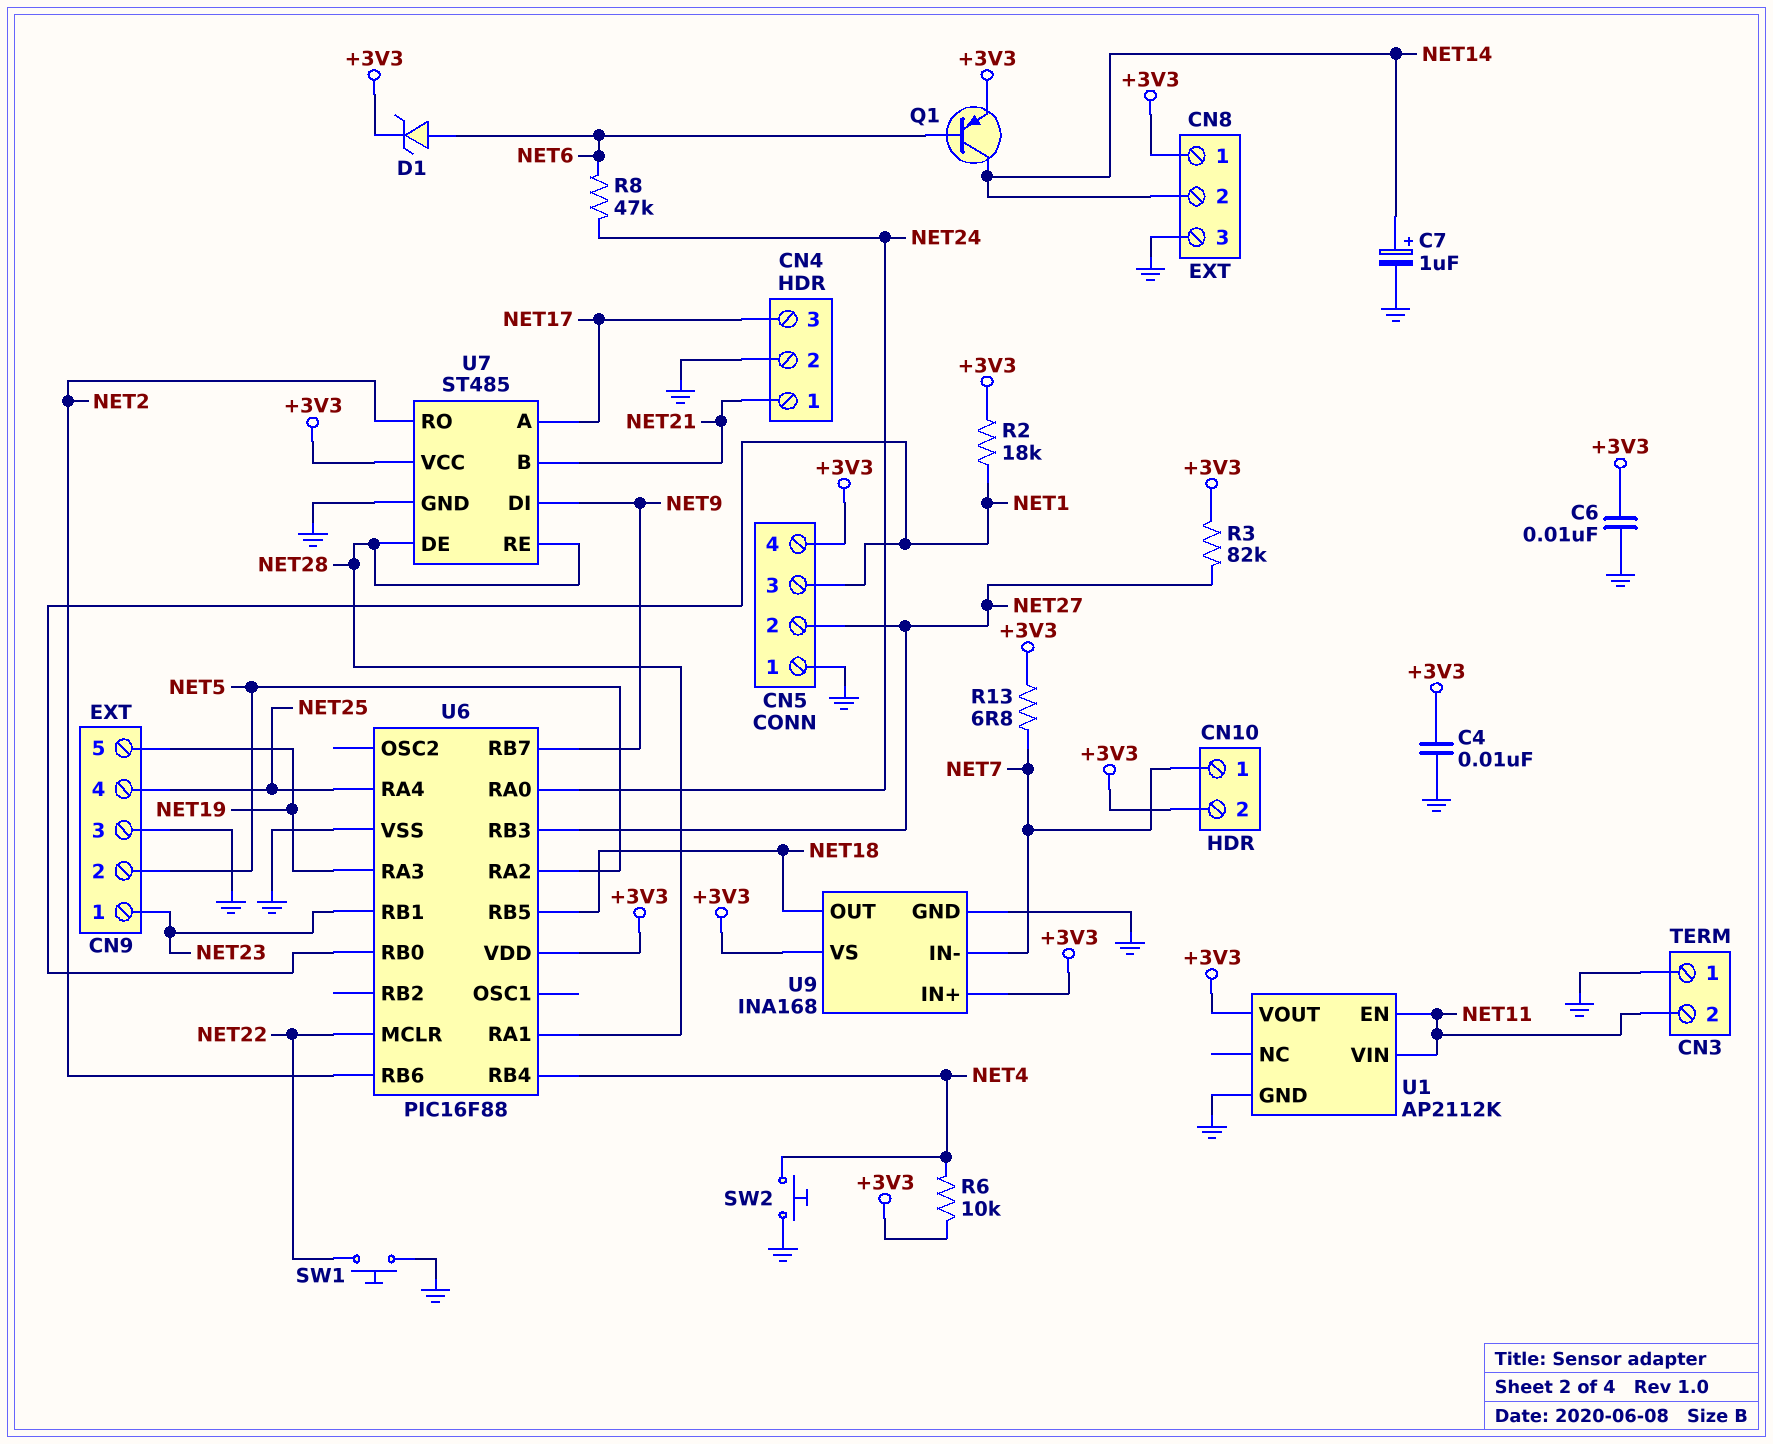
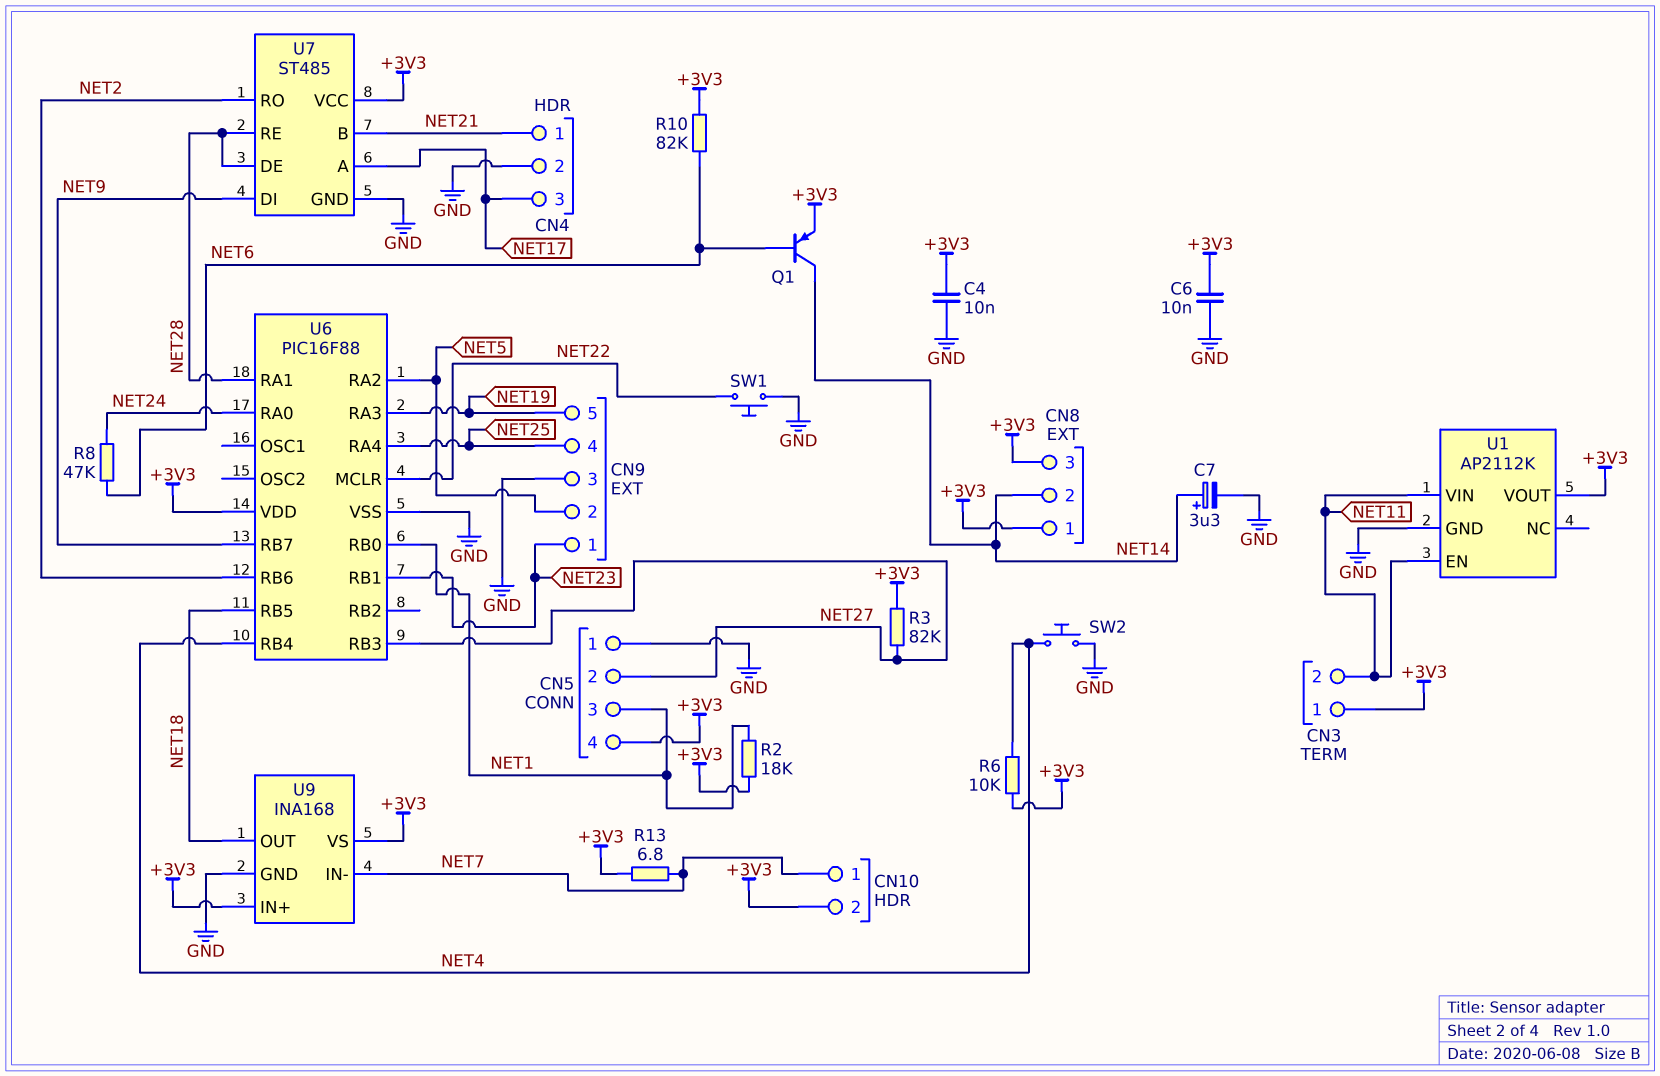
C7: 1uF (plus NET14, minus GND) -> 3.3uF (plus NET14, minus GND)
CN3 pin 1: GND -> +3V3
CN8 pin 3: GND -> +3V3
D1: zener (A NET6, K +3V3) -> none
R10: none -> 82k (+3V3, NET6)

